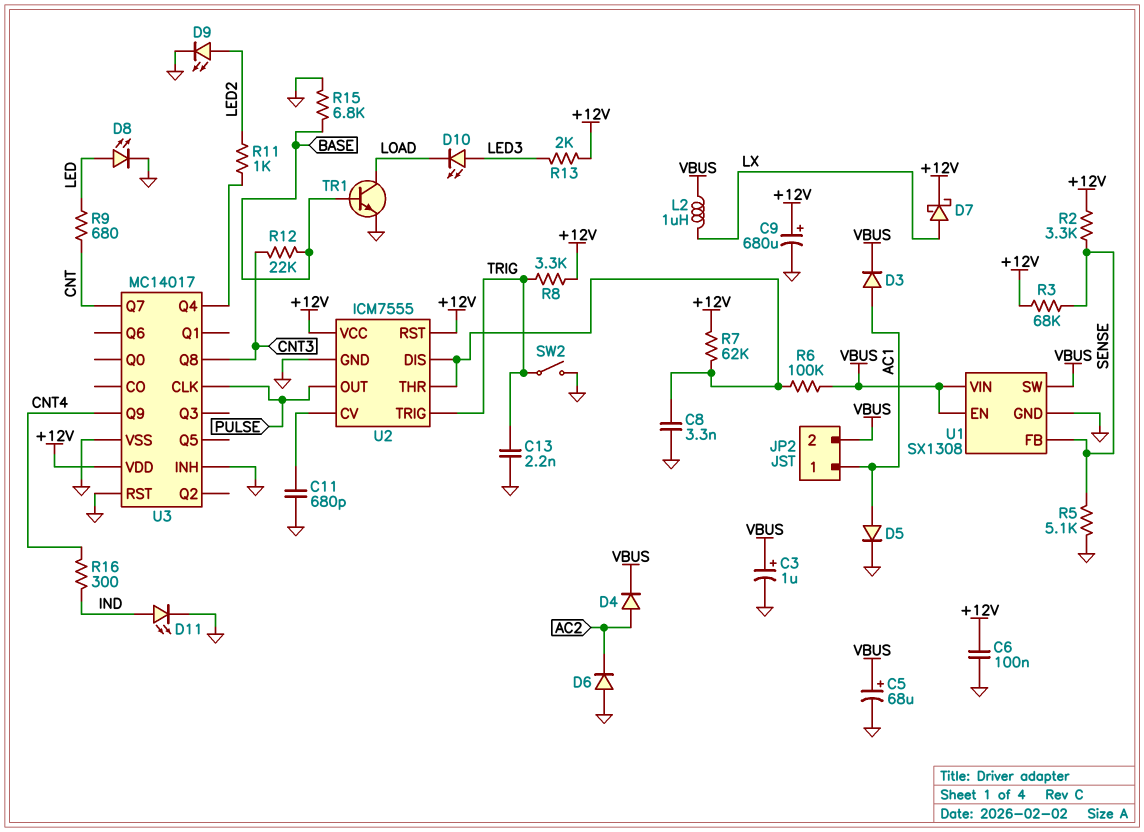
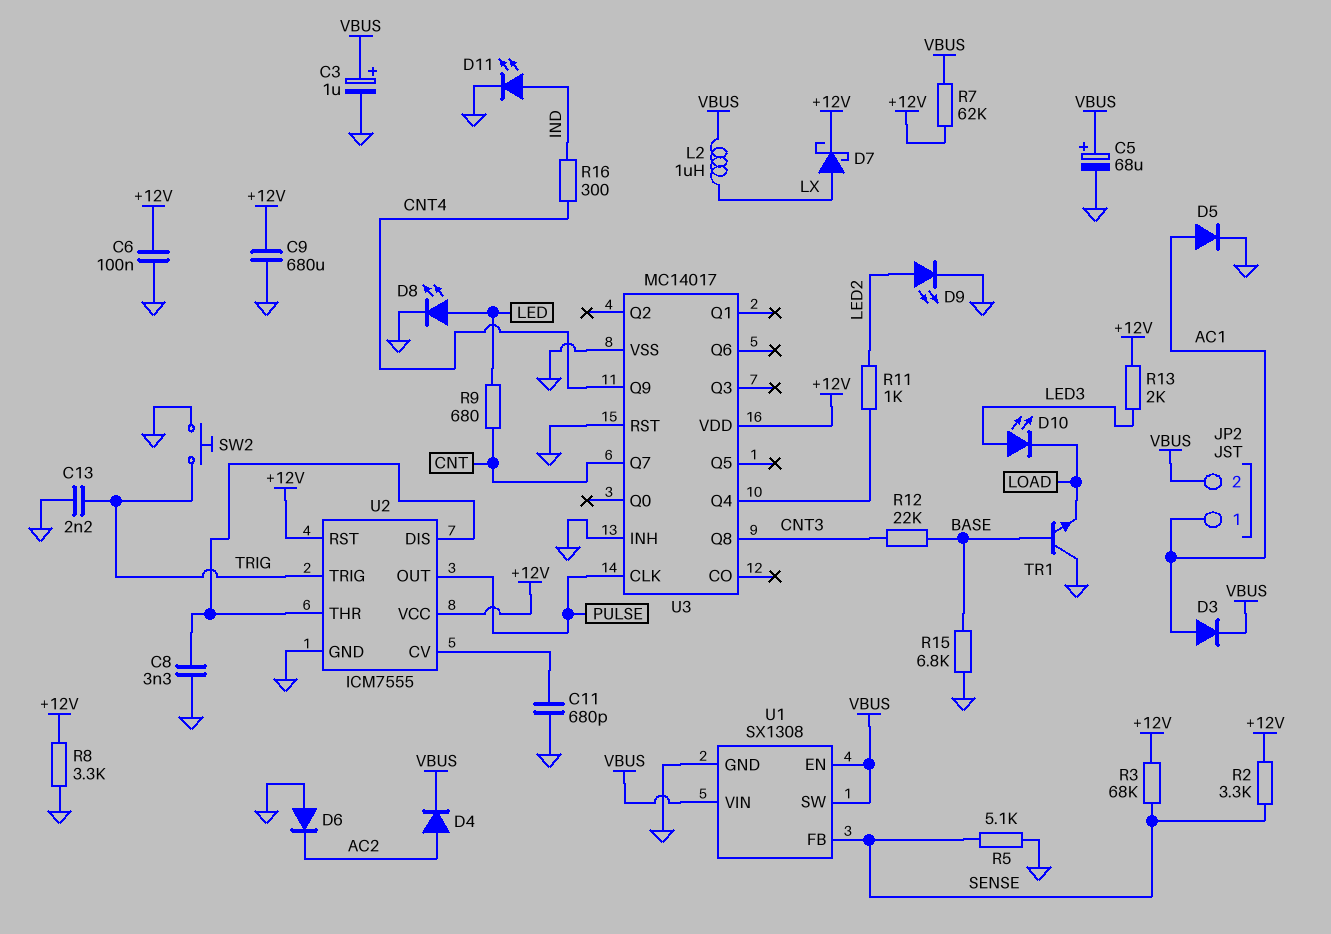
C9: 680uF (plus +12V, minus GND) -> 680uF (+12V, GND)
R6: 100k (U2/DIS, VBUS) -> none
R7: 62k (+12V, U2/DIS) -> 62k (+12V, VBUS)
R8: 3.3k (+12V, TRIG) -> 3.3k (+12V, GND)
SW2: switch (GND, TRIG) -> button (GND, TRIG)
TR1: NPN (B BASE, C LOAD, E GND) -> NPN (B BASE, C GND, E LOAD)

